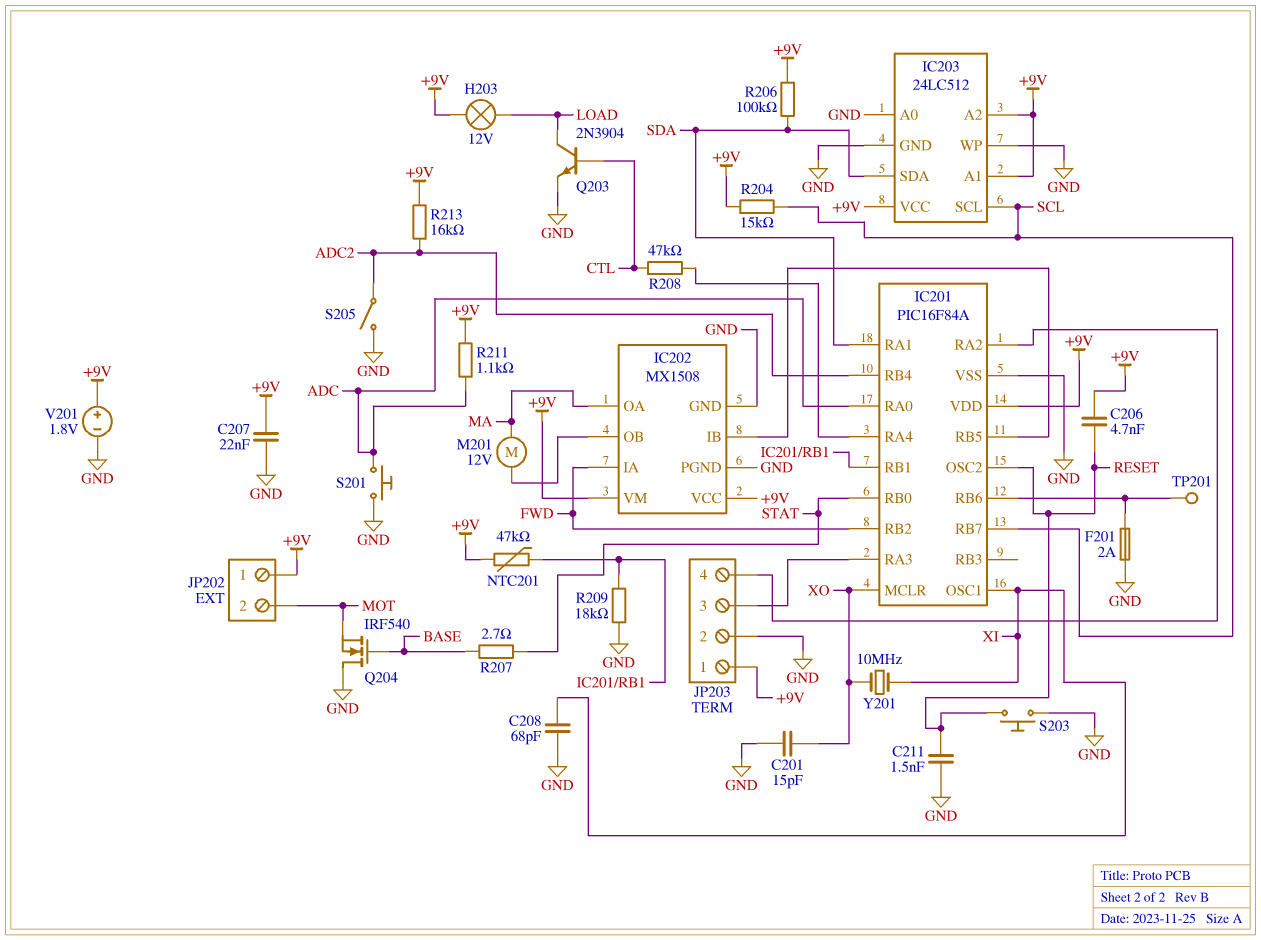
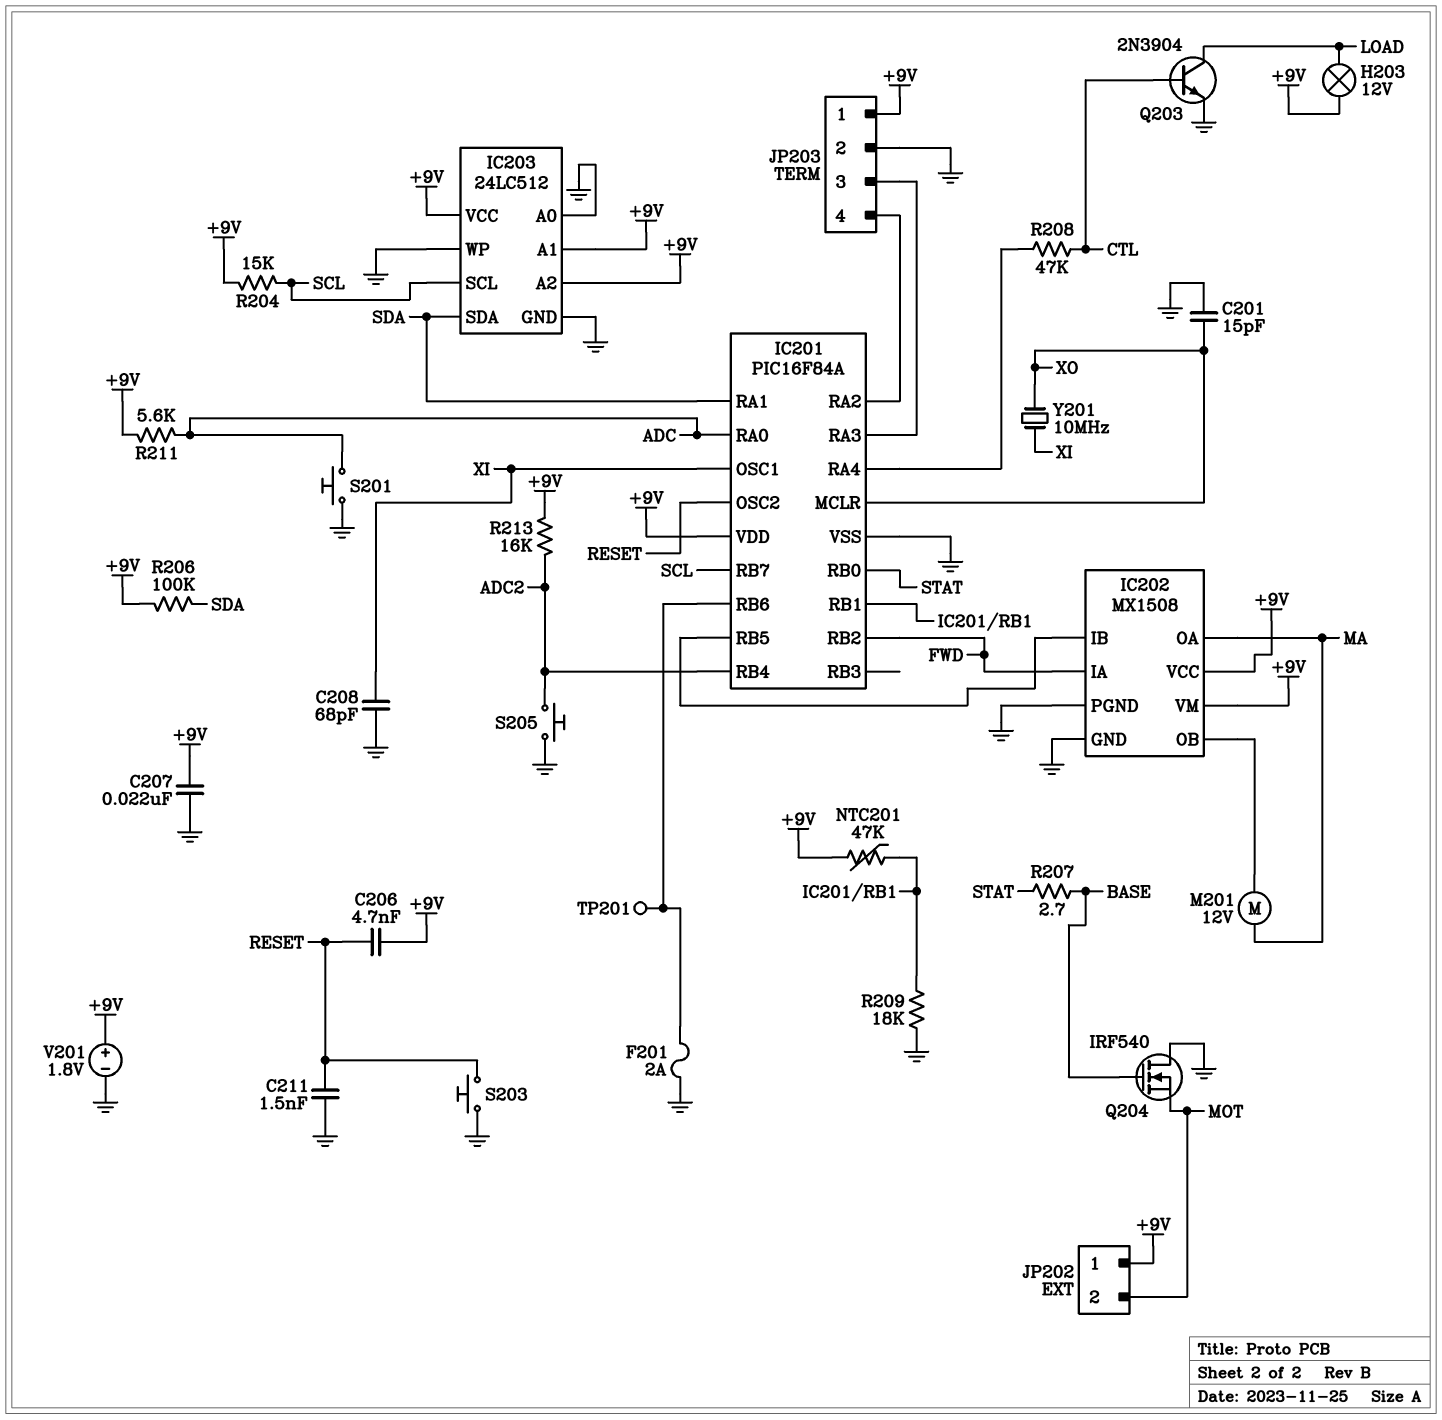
R211: 1.1k (+9V, ADC) -> 5.6k (+9V, ADC)
S205: switch (ADC2, GND) -> button (ADC2, GND)

